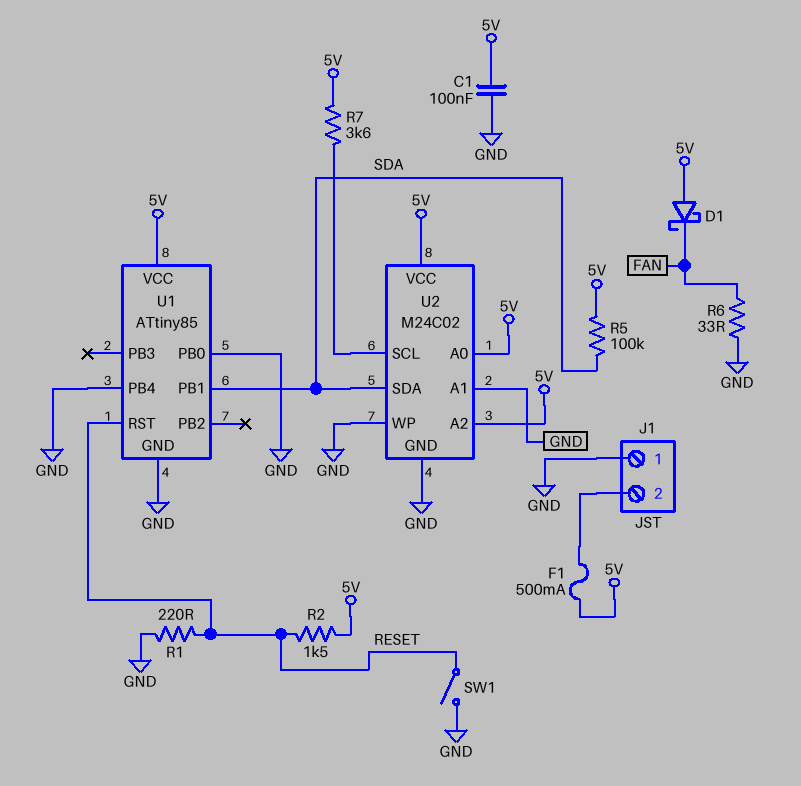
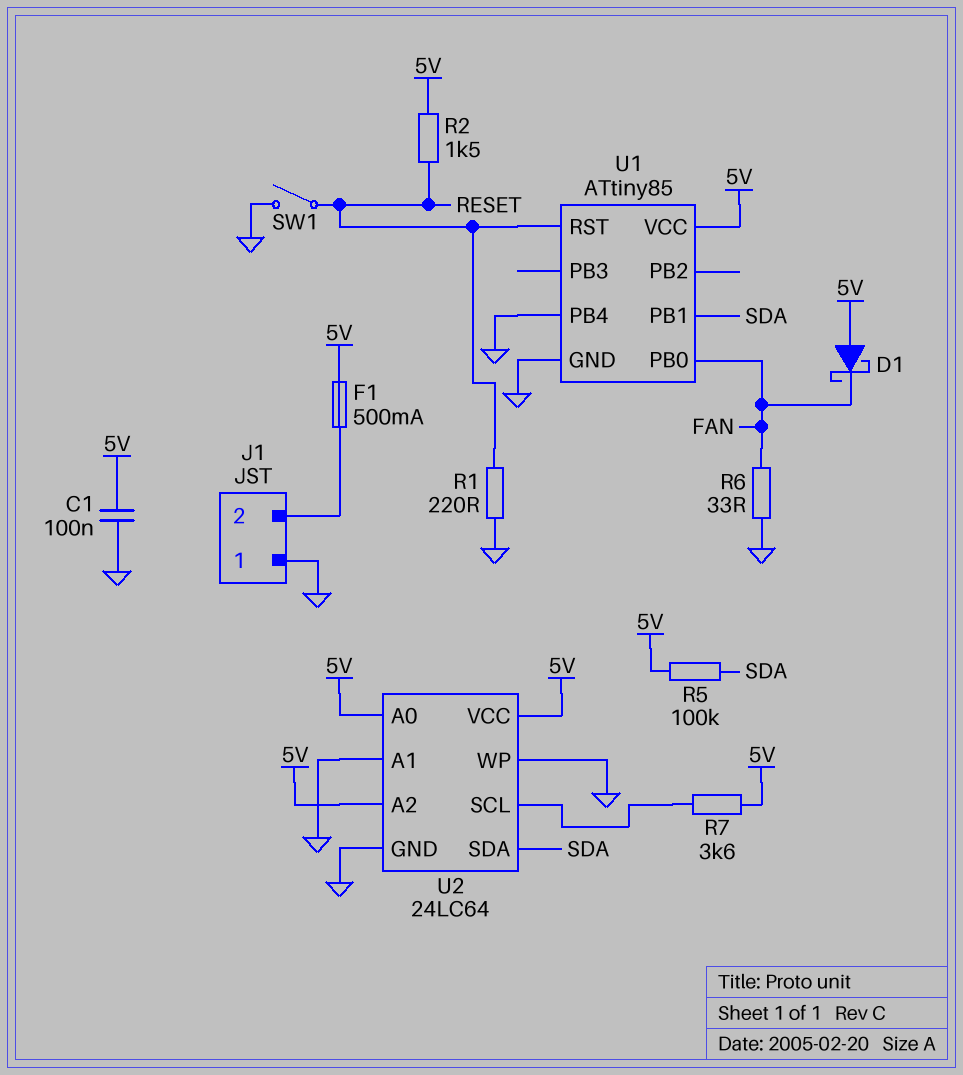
U1 pin PB0: GND -> FAN
U2: M24C02 -> 24LC64

